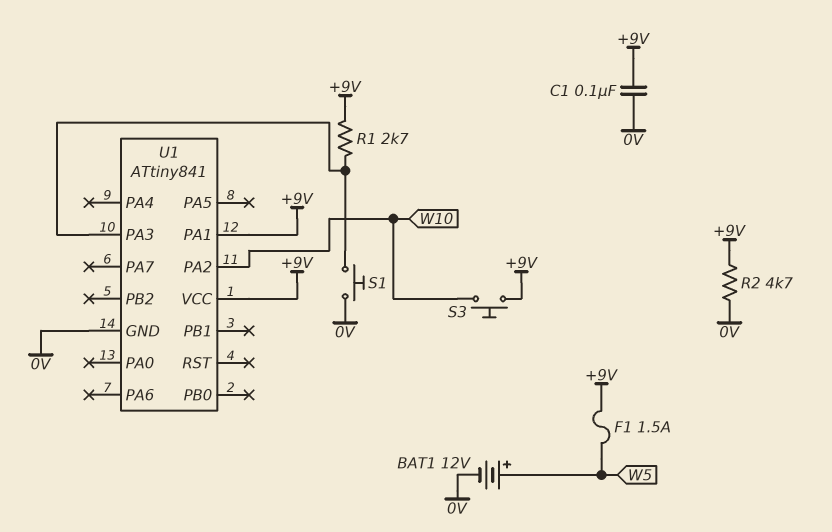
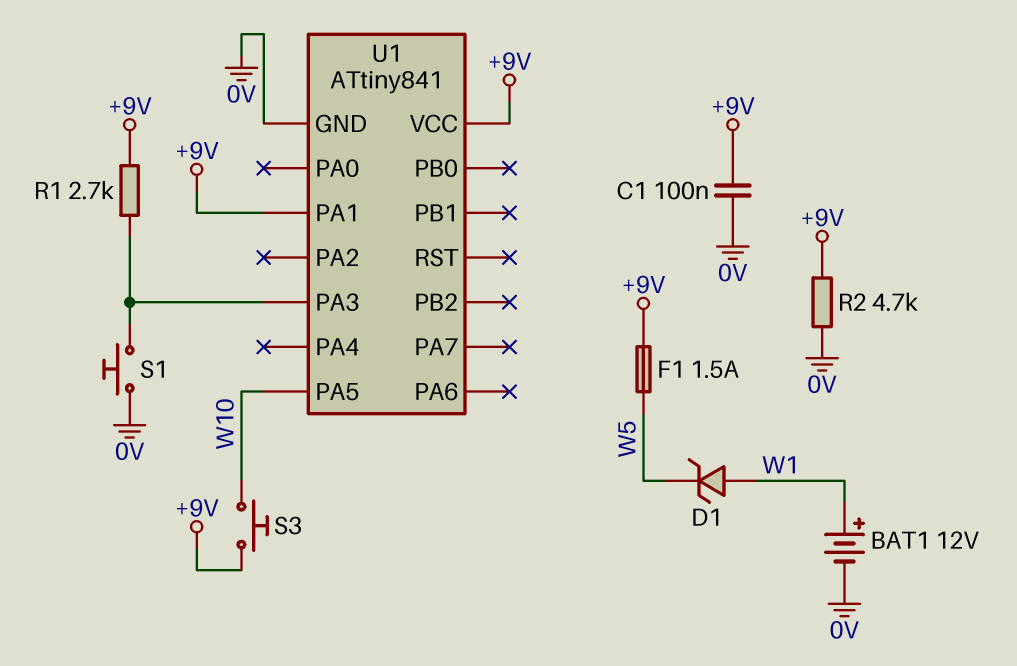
BAT1: 12V (plus W5, minus 0V) -> 12V (plus W1, minus 0V)
D1: none -> zener (A W1, K W5)
U1 pin PA2: W10 -> none
U1 pin PA5: none -> W10

